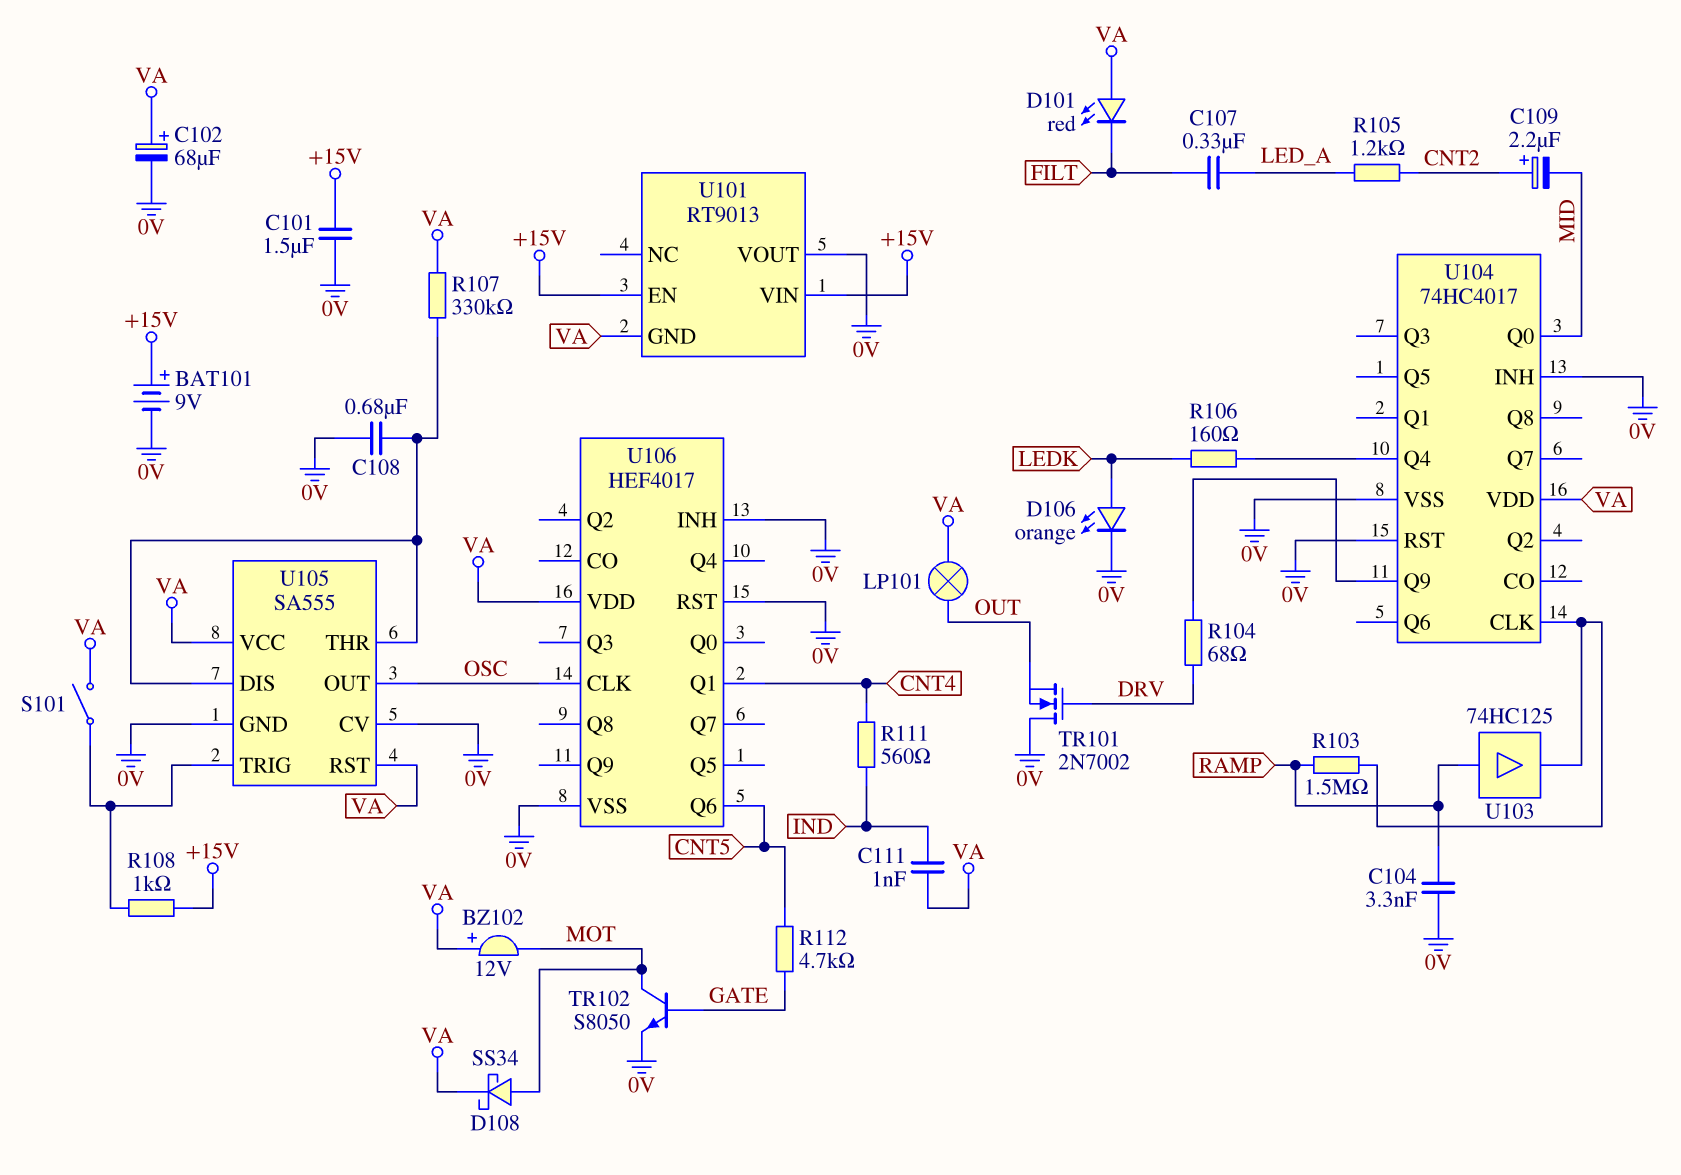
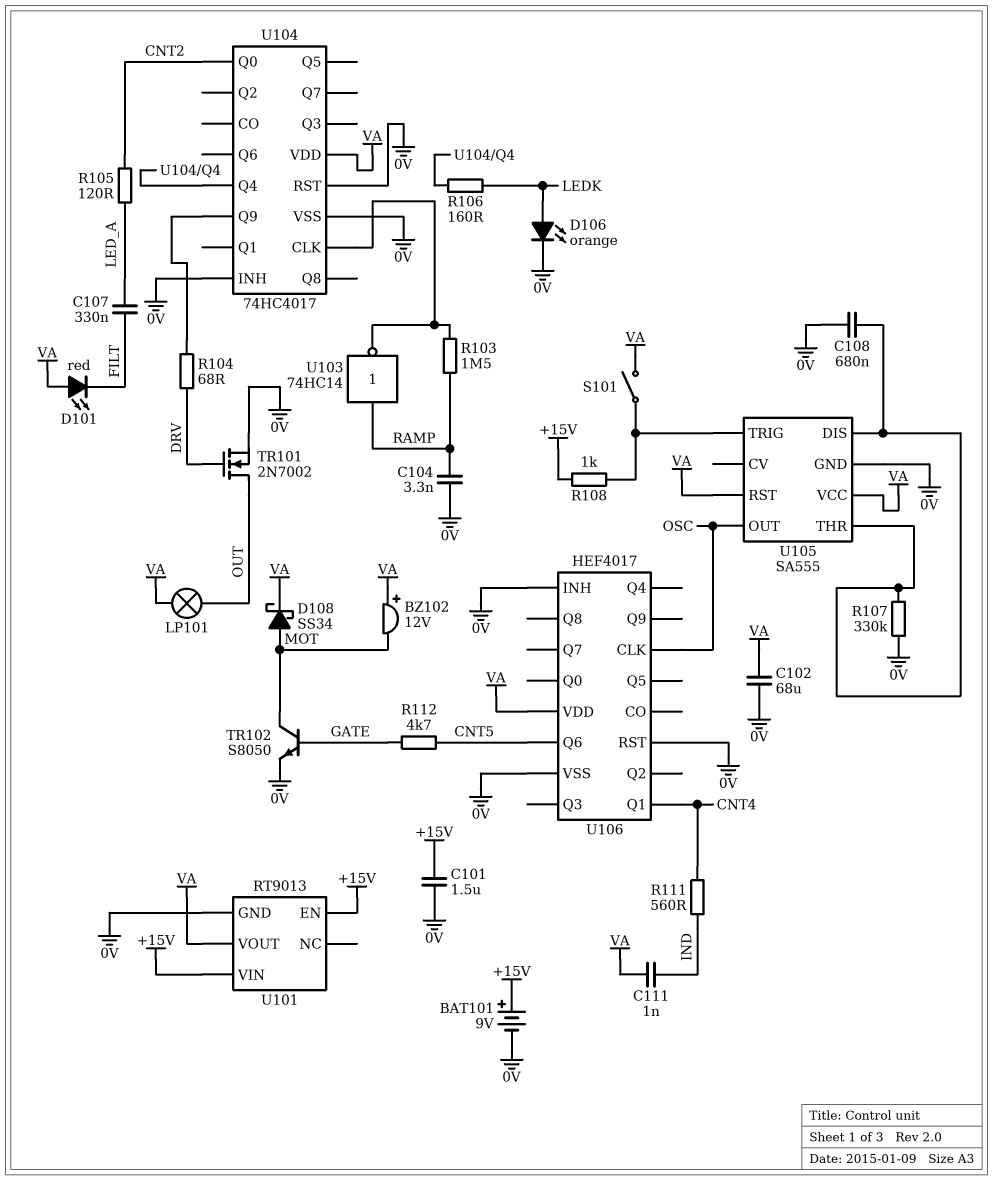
C102: 68uF (plus VA, minus 0V) -> 68uF (0V, VA)
C109: 2.2uF (plus CNT2, minus MID) -> none
R105: 1.2k (CNT2, LED_A) -> 120 (CNT2, LED_A)
R107: 330k (U105/DIS, VA) -> 330k (0V, U105/DIS)
TR101: NMOS 2N7002 (G DRV, D 0V, S OUT) -> NMOS 2N7002 (G DRV, D OUT, S 0V)
U101 pin GND: VA -> 0V
U101 pin VOUT: 0V -> VA
U103: buffer 74HC125 (in RAMP, out U104/CLK) -> NOT 74HC14 (in RAMP, out U104/CLK)
U104 pin Q0: MID -> CNT2
U105 pin CV: 0V -> none

